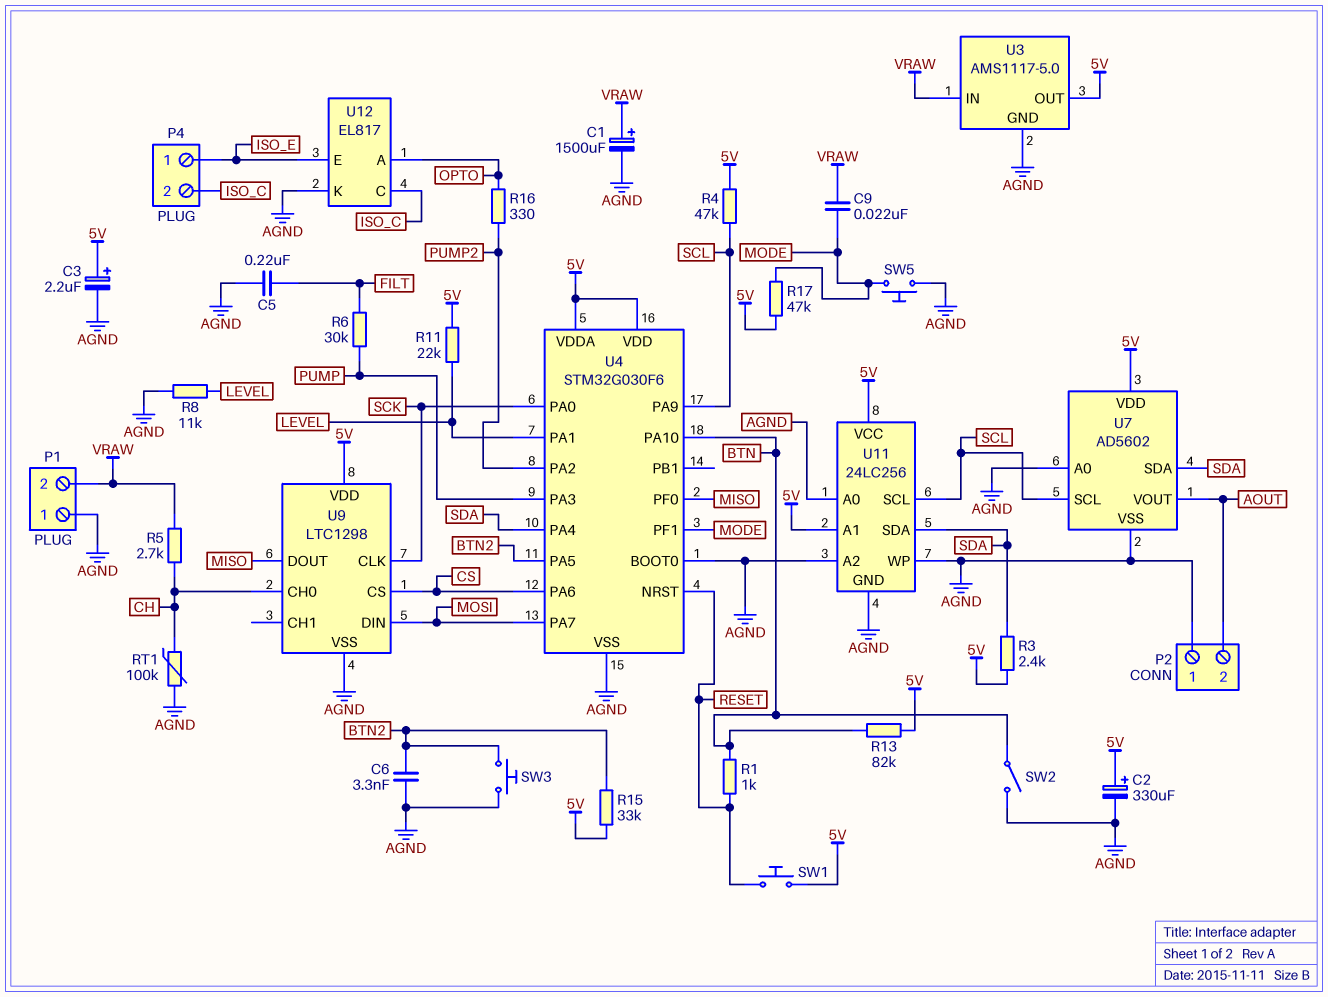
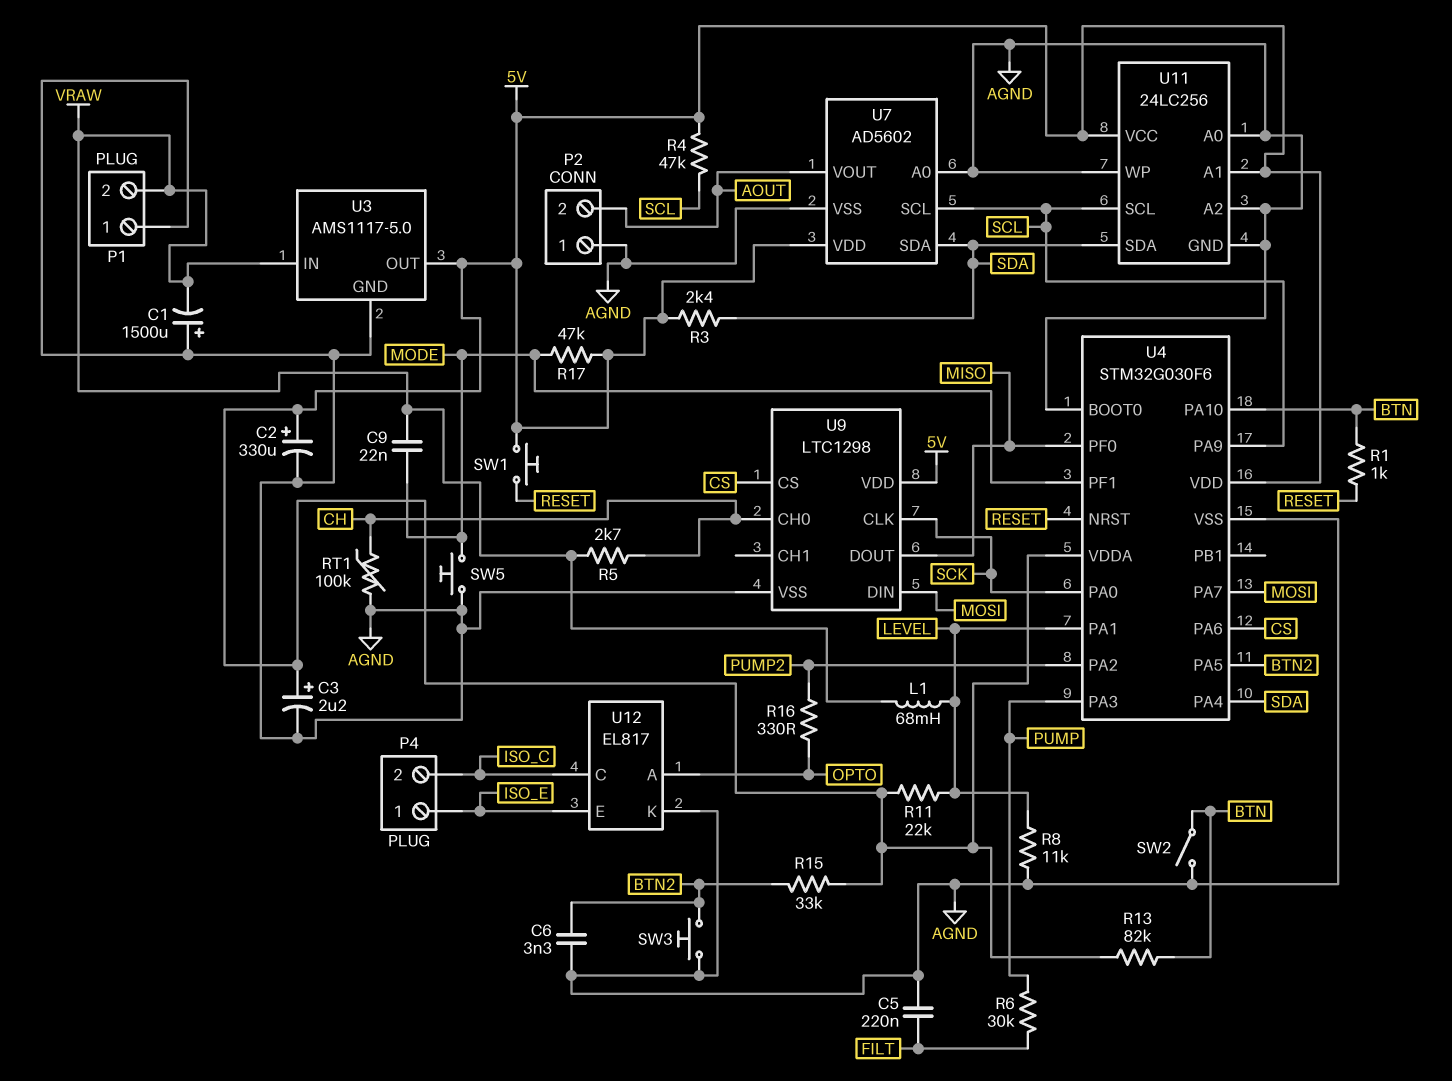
C1: 1500uF (plus VRAW, minus AGND) -> 1500uF (plus AGND, minus VRAW)
L1: none -> 68mH (LEVEL, VRAW)

